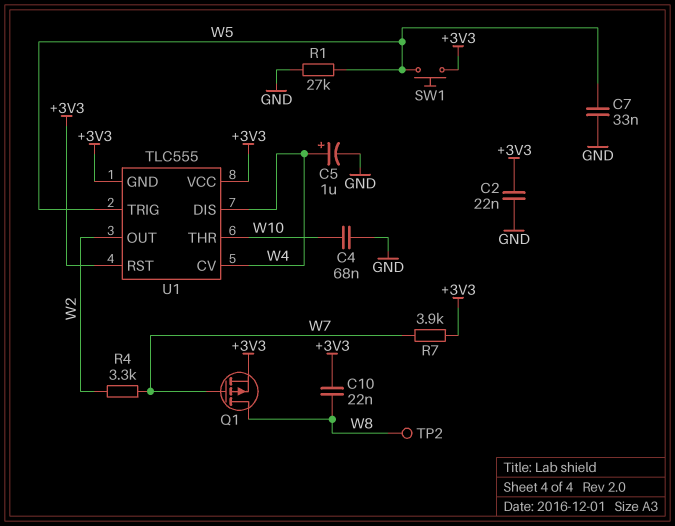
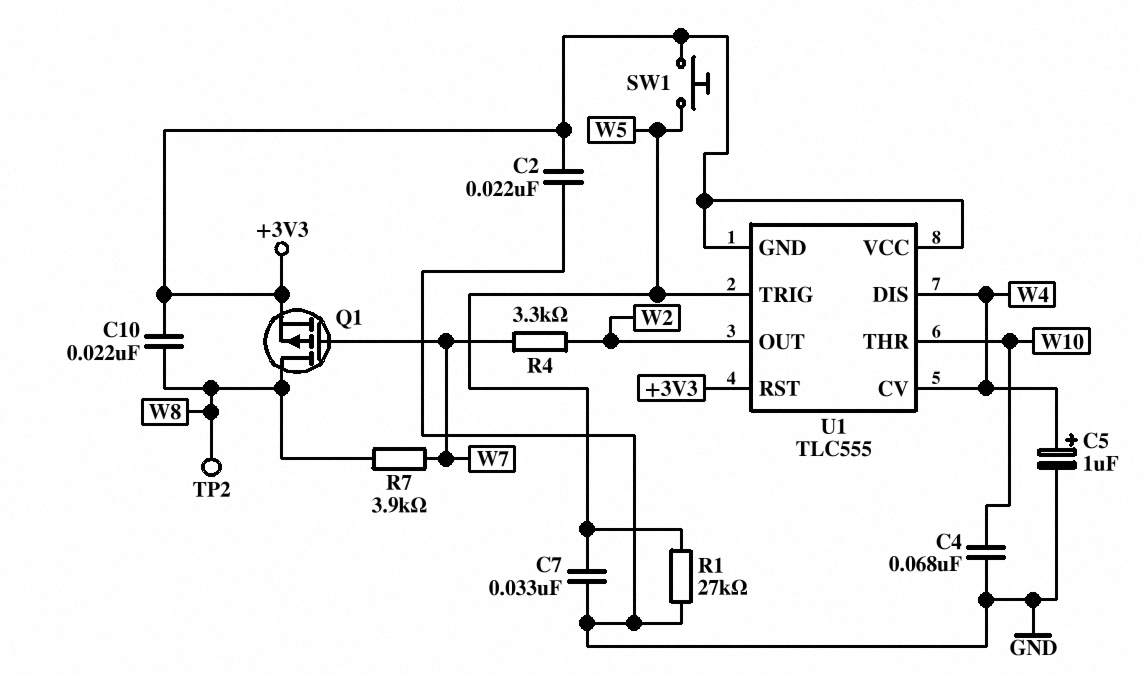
R7: 3.9k (+3V3, W7) -> 3.9k (W7, W8)

